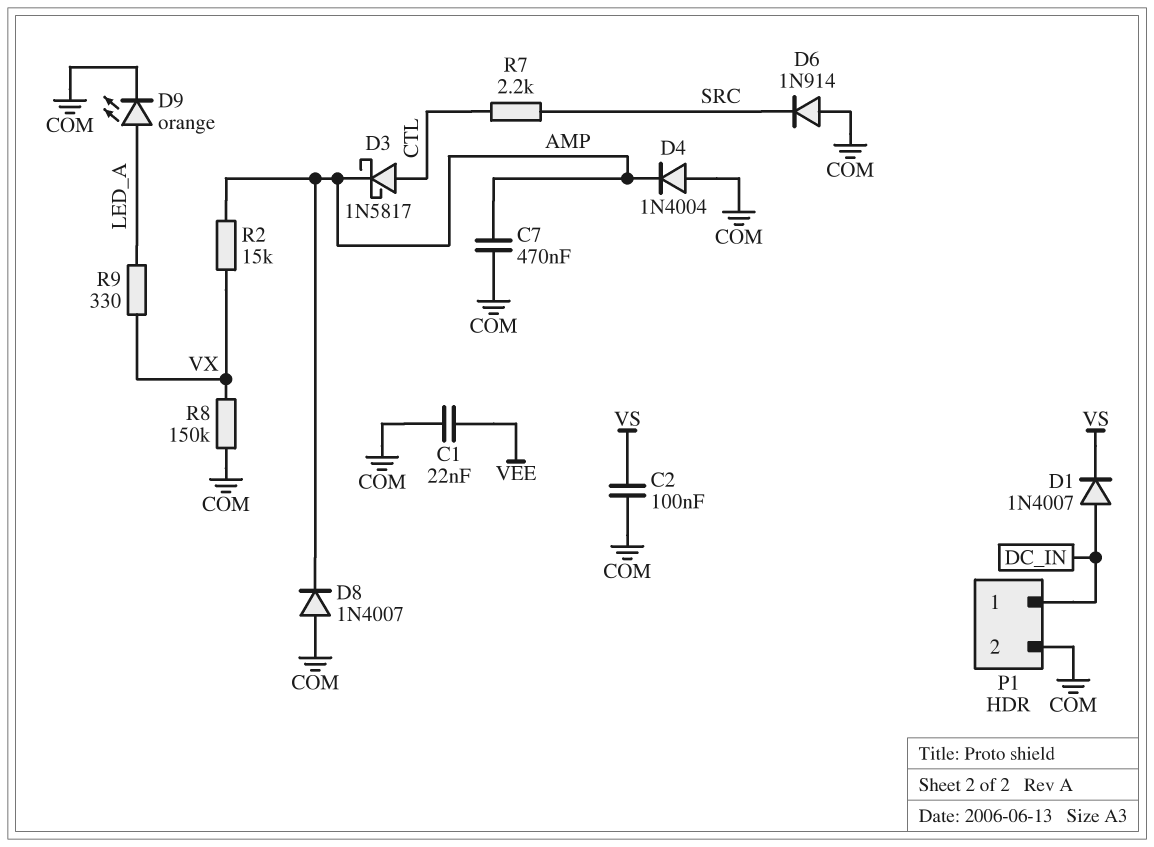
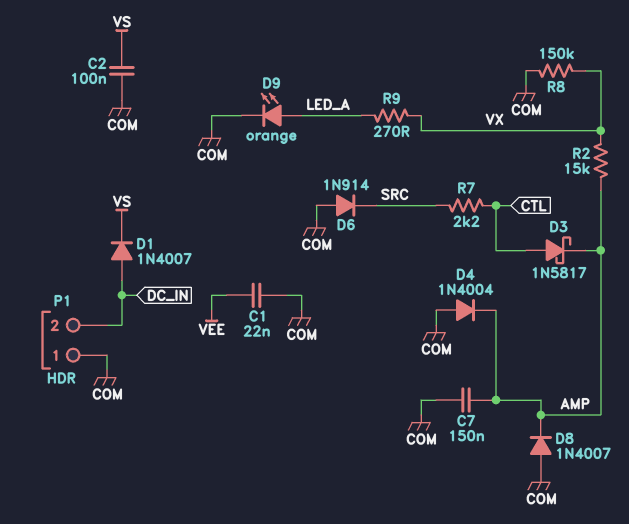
C7: 470nF (AMP, COM) -> 150nF (AMP, COM)
P1 pin 1: DC_IN -> COM
P1 pin 2: COM -> DC_IN
R9: 330 (LED_A, VX) -> 270 (LED_A, VX)

